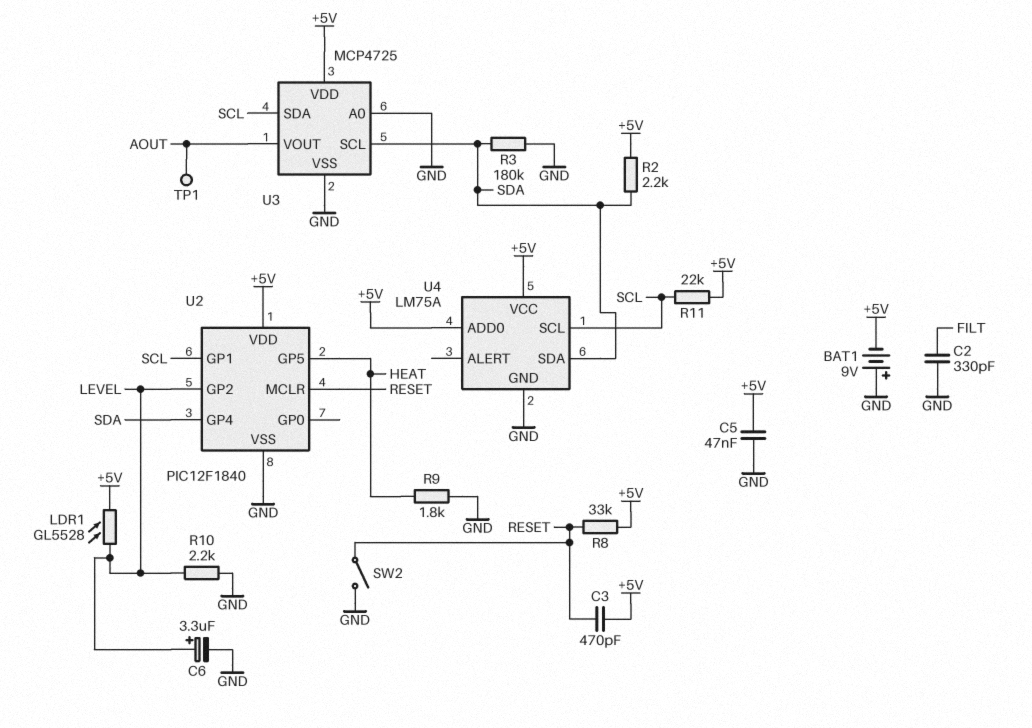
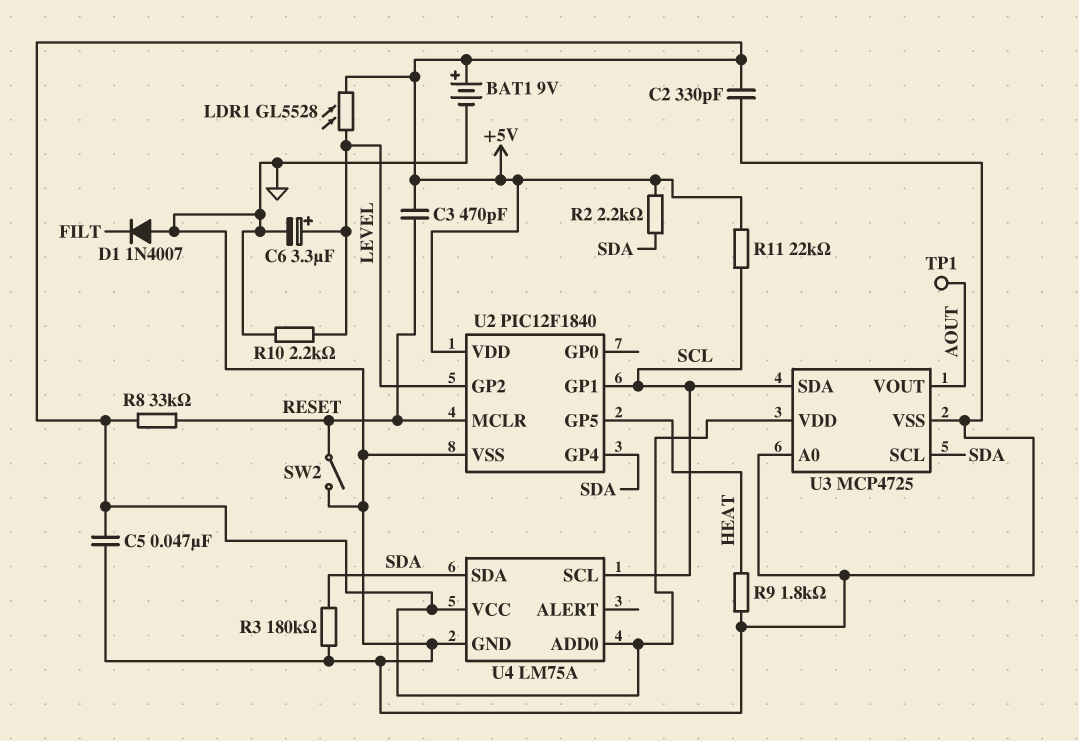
BAT1: 9V (plus GND, minus +5V) -> 9V (plus +5V, minus GND)
C2: 330pF (FILT, GND) -> 330pF (+5V, GND)
D1: none -> diode 1N4007 (A GND, K FILT)

